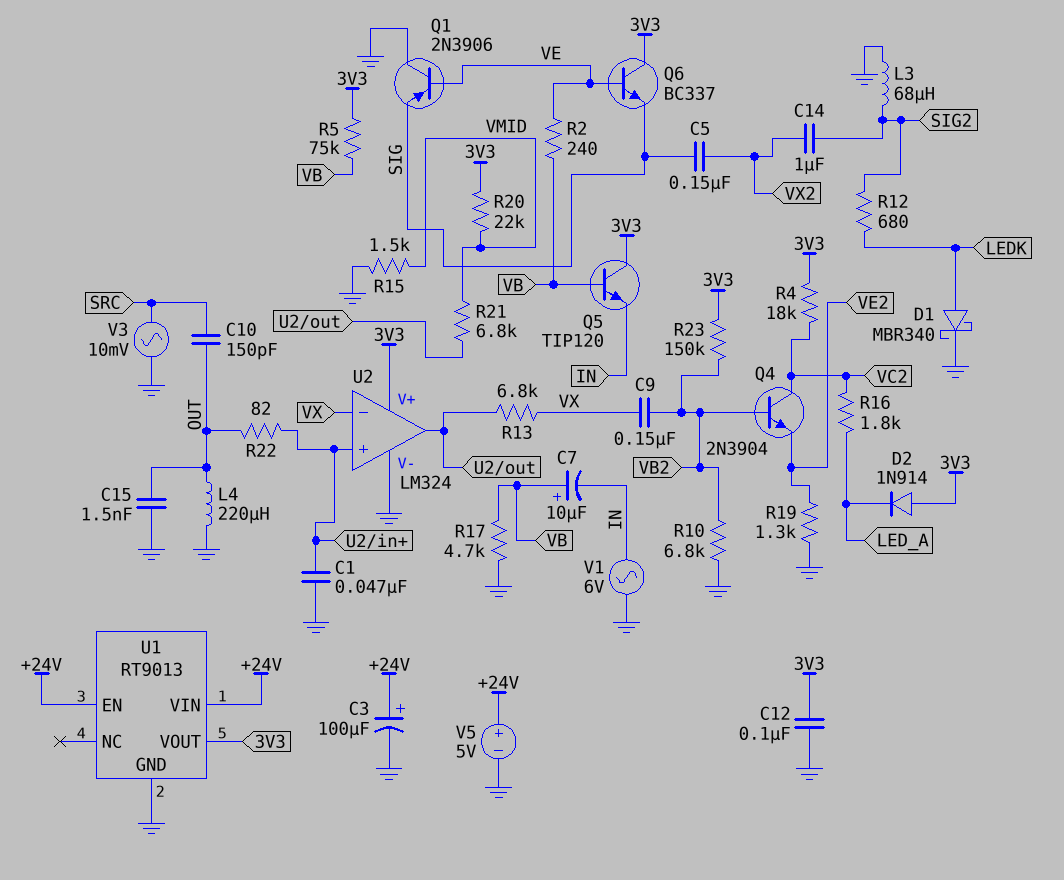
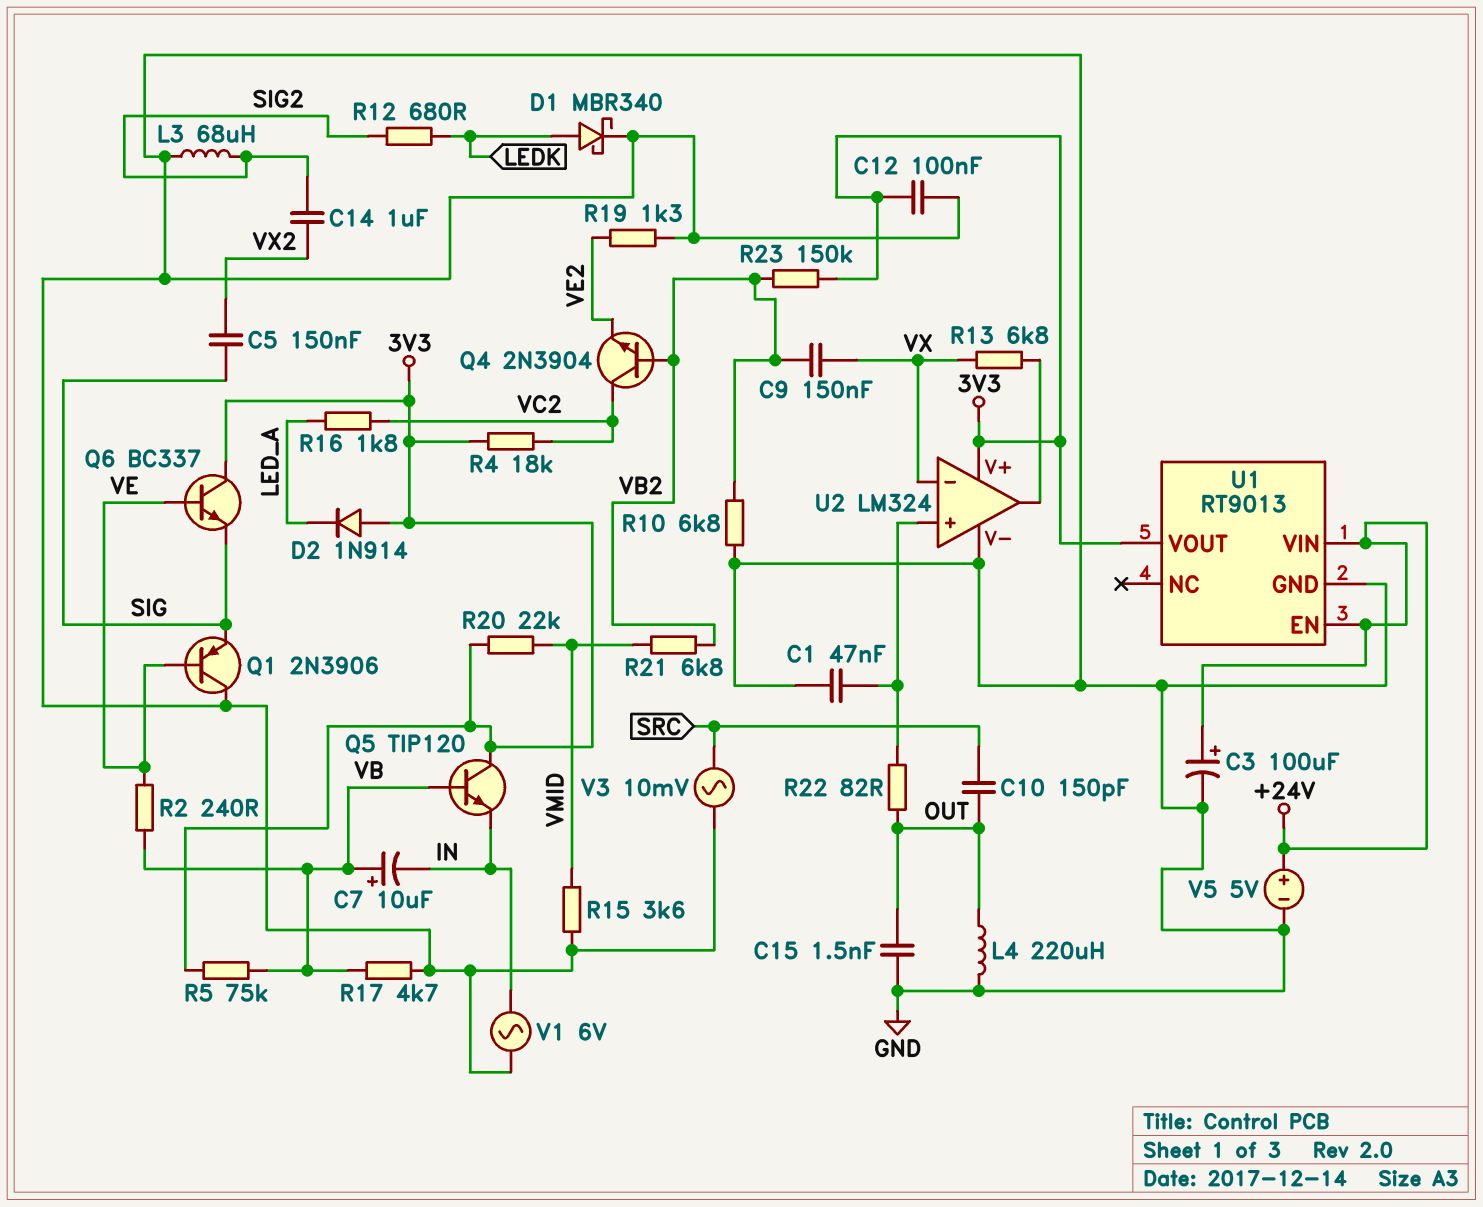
R15: 1.5k (GND, VMID) -> 3.6k (GND, VMID)
R21: 6.8k (U2/out, VMID) -> 6.8k (VB2, VMID)

